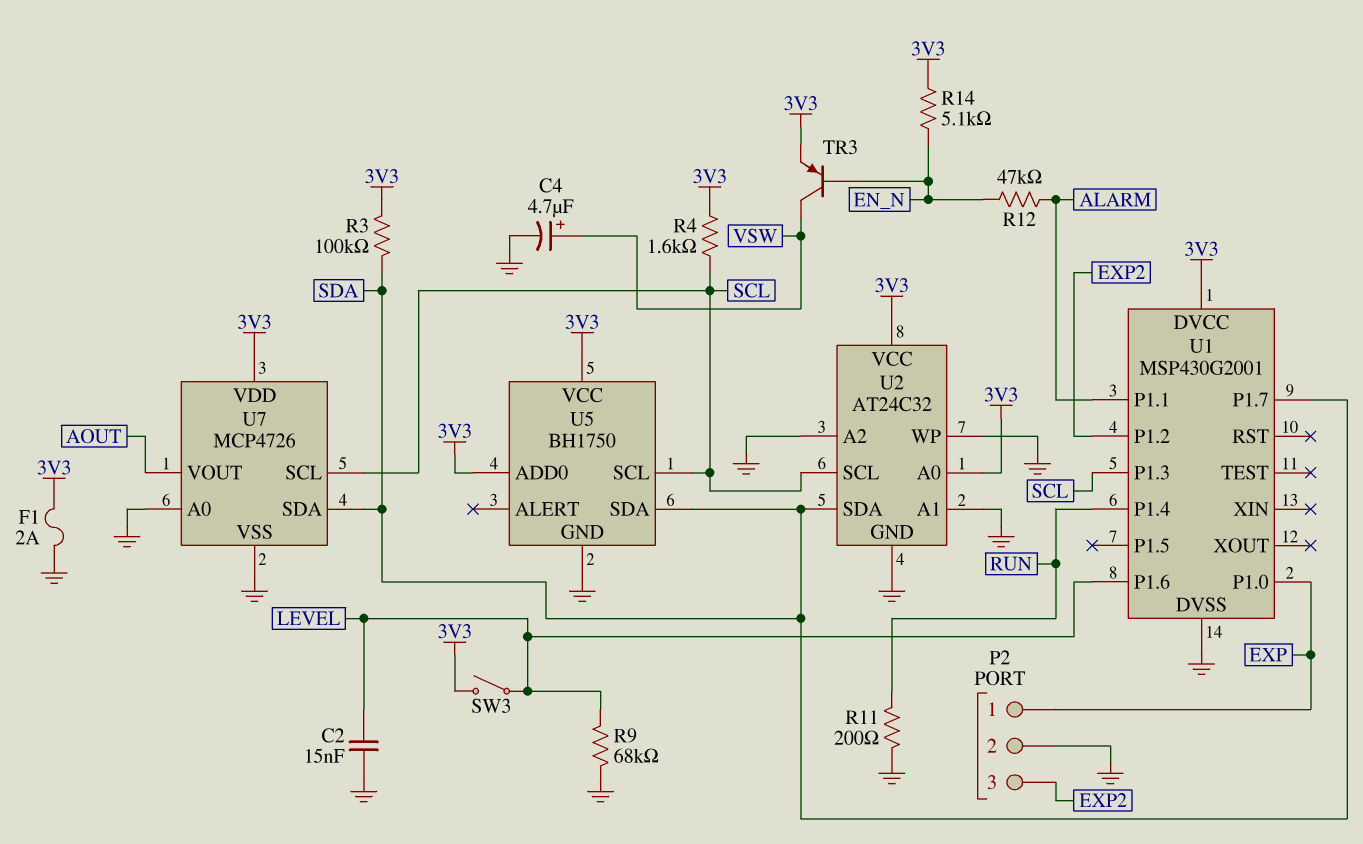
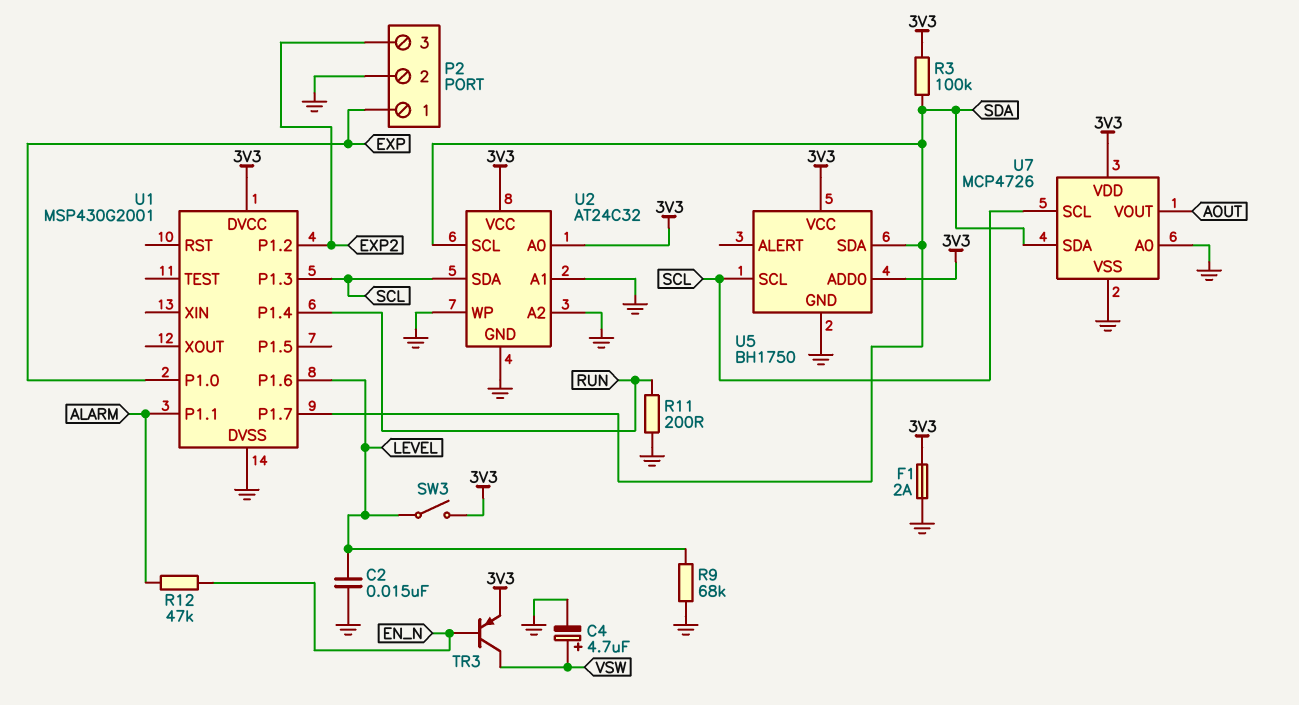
R4: 1.6k (3V3, SCL) -> none
R14: 5.1k (3V3, EN_N) -> none
U2 pin SCL: SCL -> SDA
U2 pin SDA: SDA -> SCL

